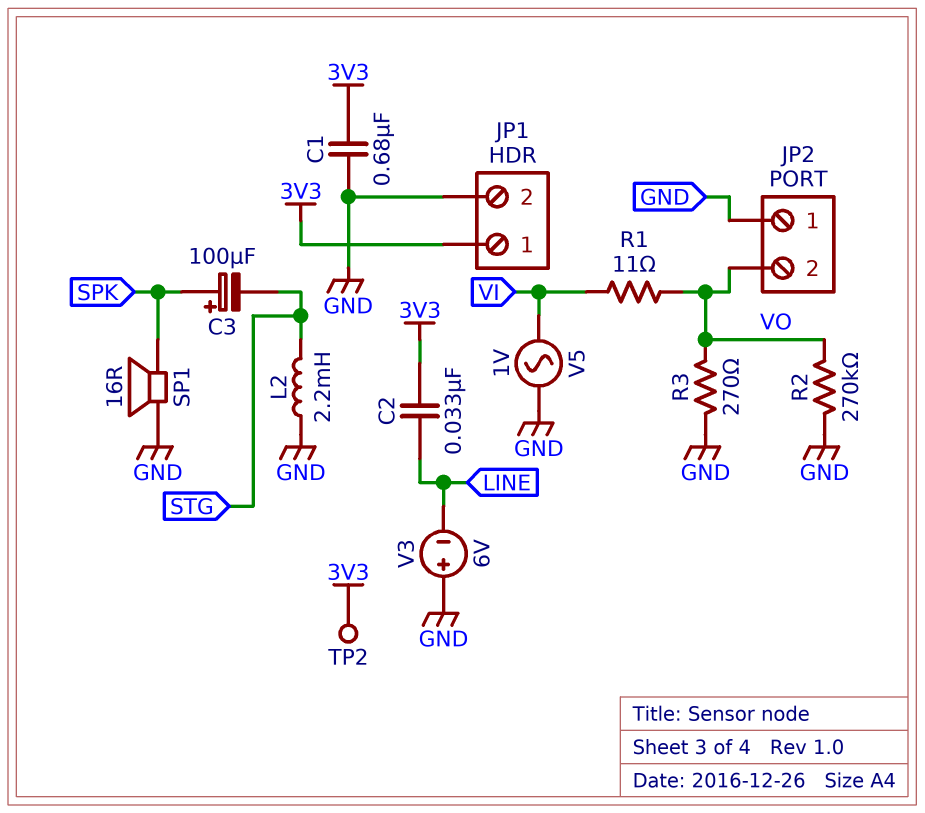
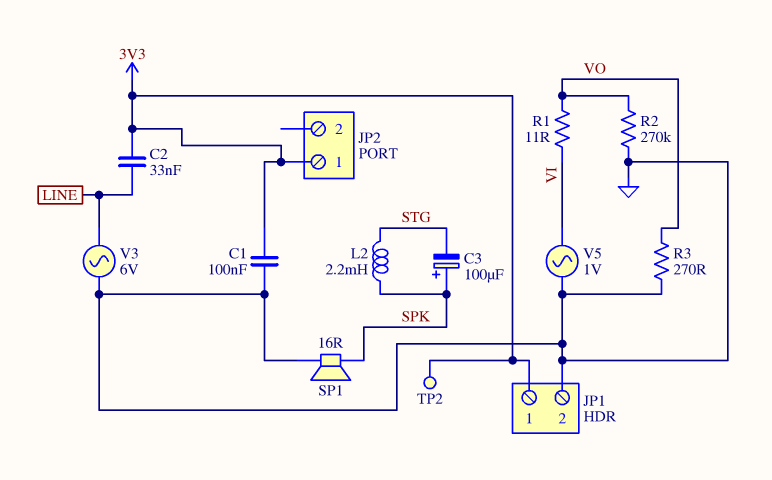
C1: 680nF (3V3, GND) -> 100nF (3V3, GND)
JP2 pin 1: GND -> 3V3
JP2 pin 2: VO -> none
L2: 2.2mH (GND, STG) -> 2.2mH (SPK, STG)
V3: 6V (plus GND, minus LINE) -> AC 6V (GND, LINE)

